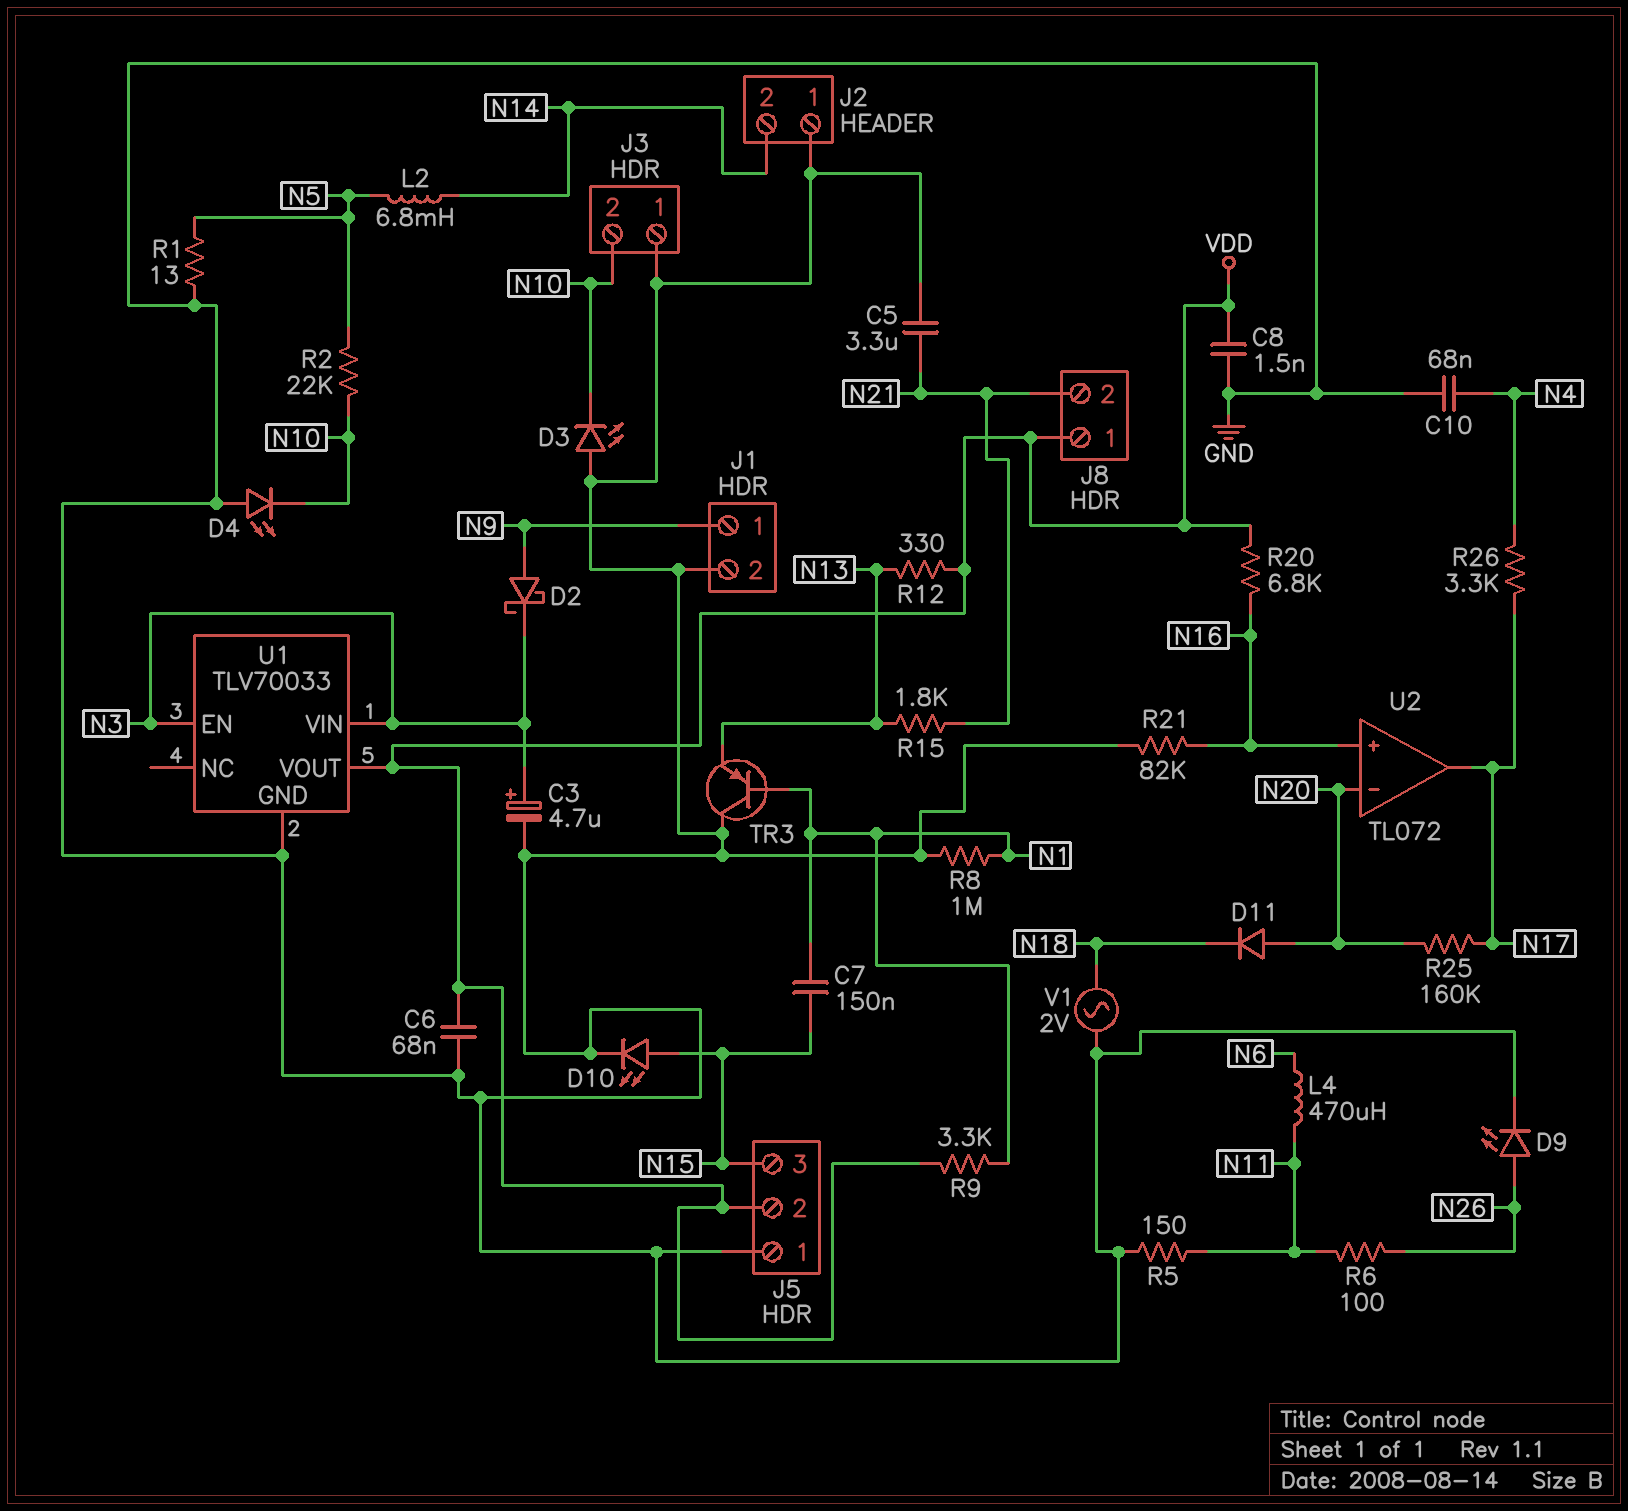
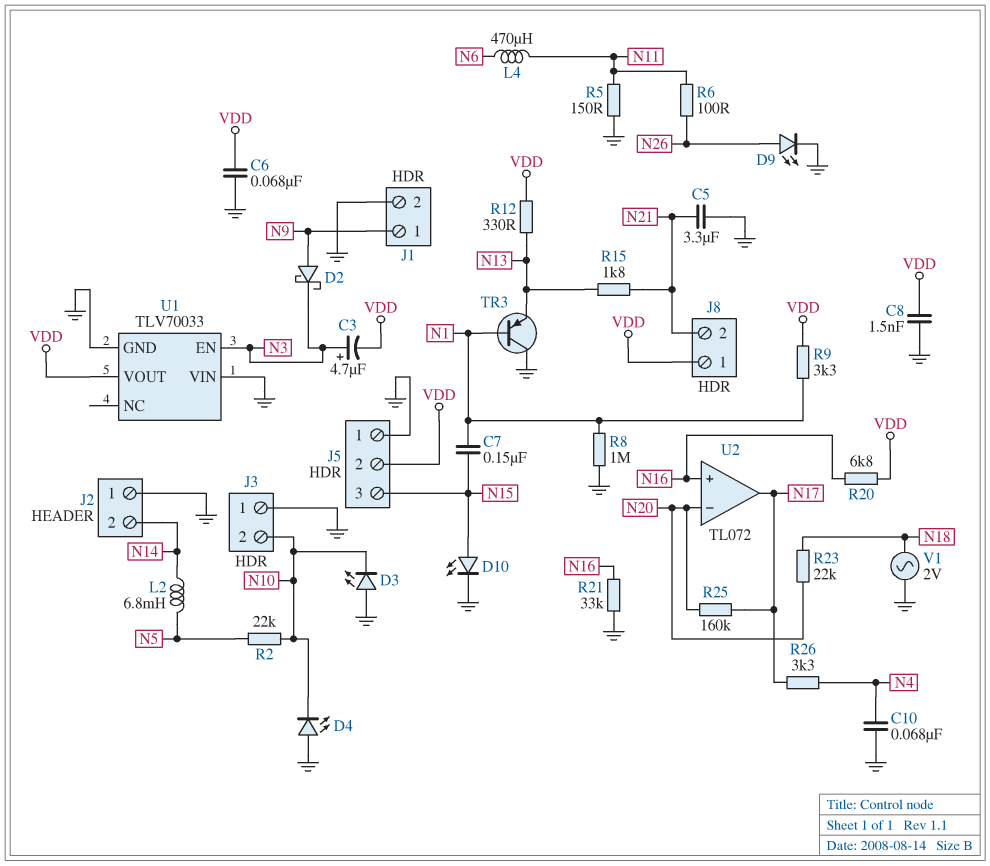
C3: 4.7uF (plus N3, minus GND) -> 4.7uF (plus N3, minus VDD)
D11: diode (A N20, K N18) -> none
R1: 13 (GND, N5) -> none
R21: 82k (GND, N16) -> 33k (GND, N16)
R23: none -> 22k (N18, N20)
U1 pin VIN: N3 -> GND

